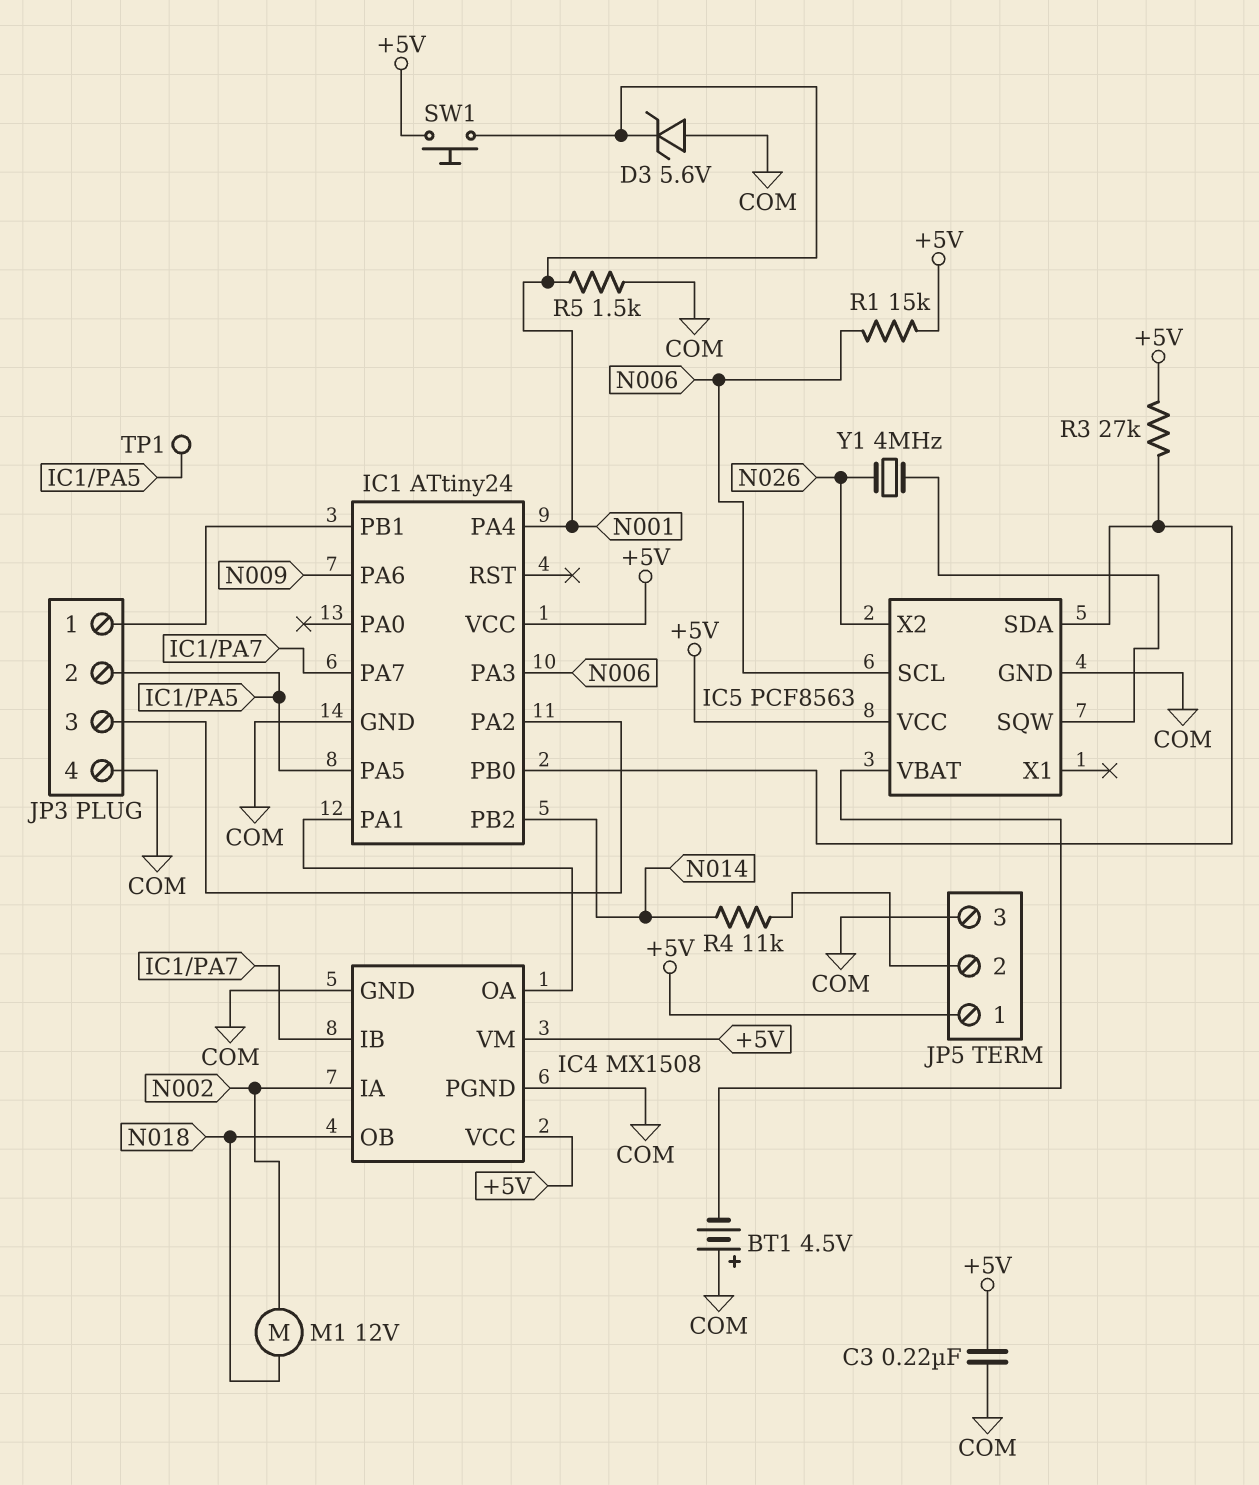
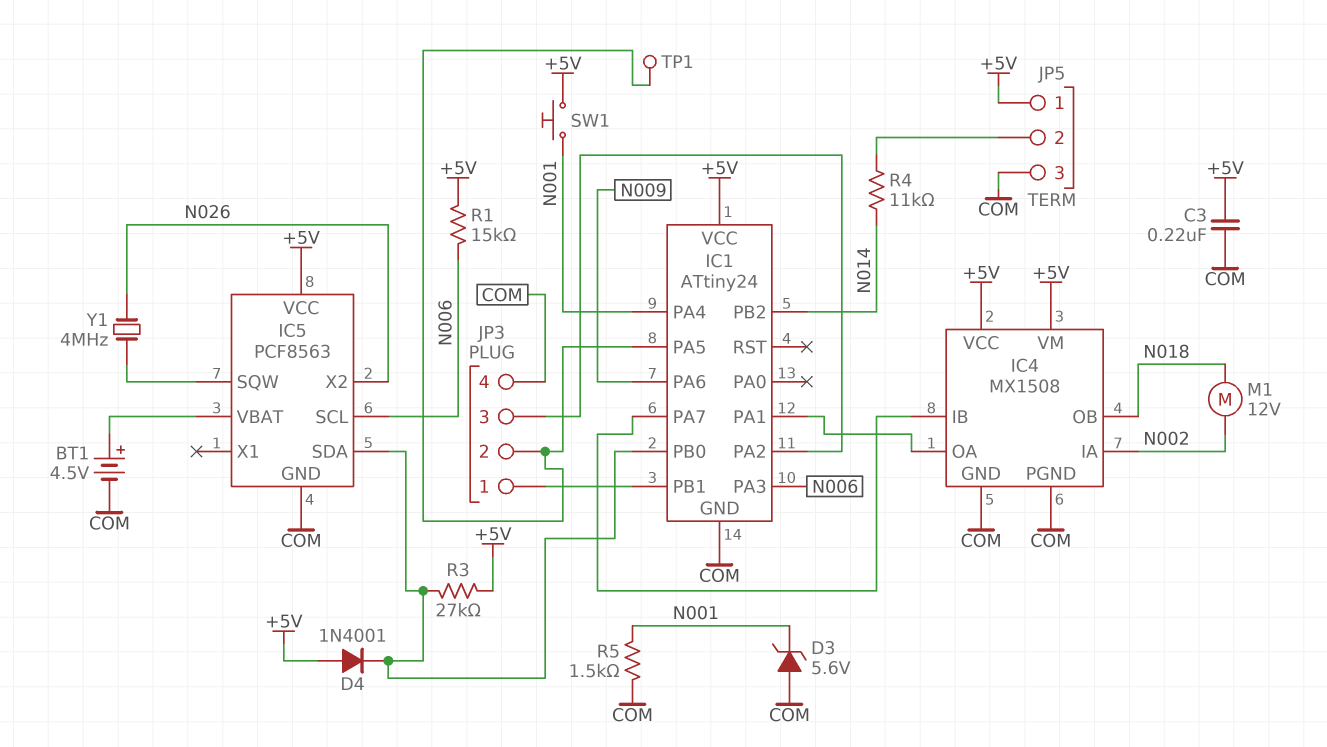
BT1: 4.5V (plus COM, minus IC5/VBAT) -> 4.5V (plus IC5/VBAT, minus COM)
D4: none -> diode 1N4001 (A +5V, K IC1/PB0)

